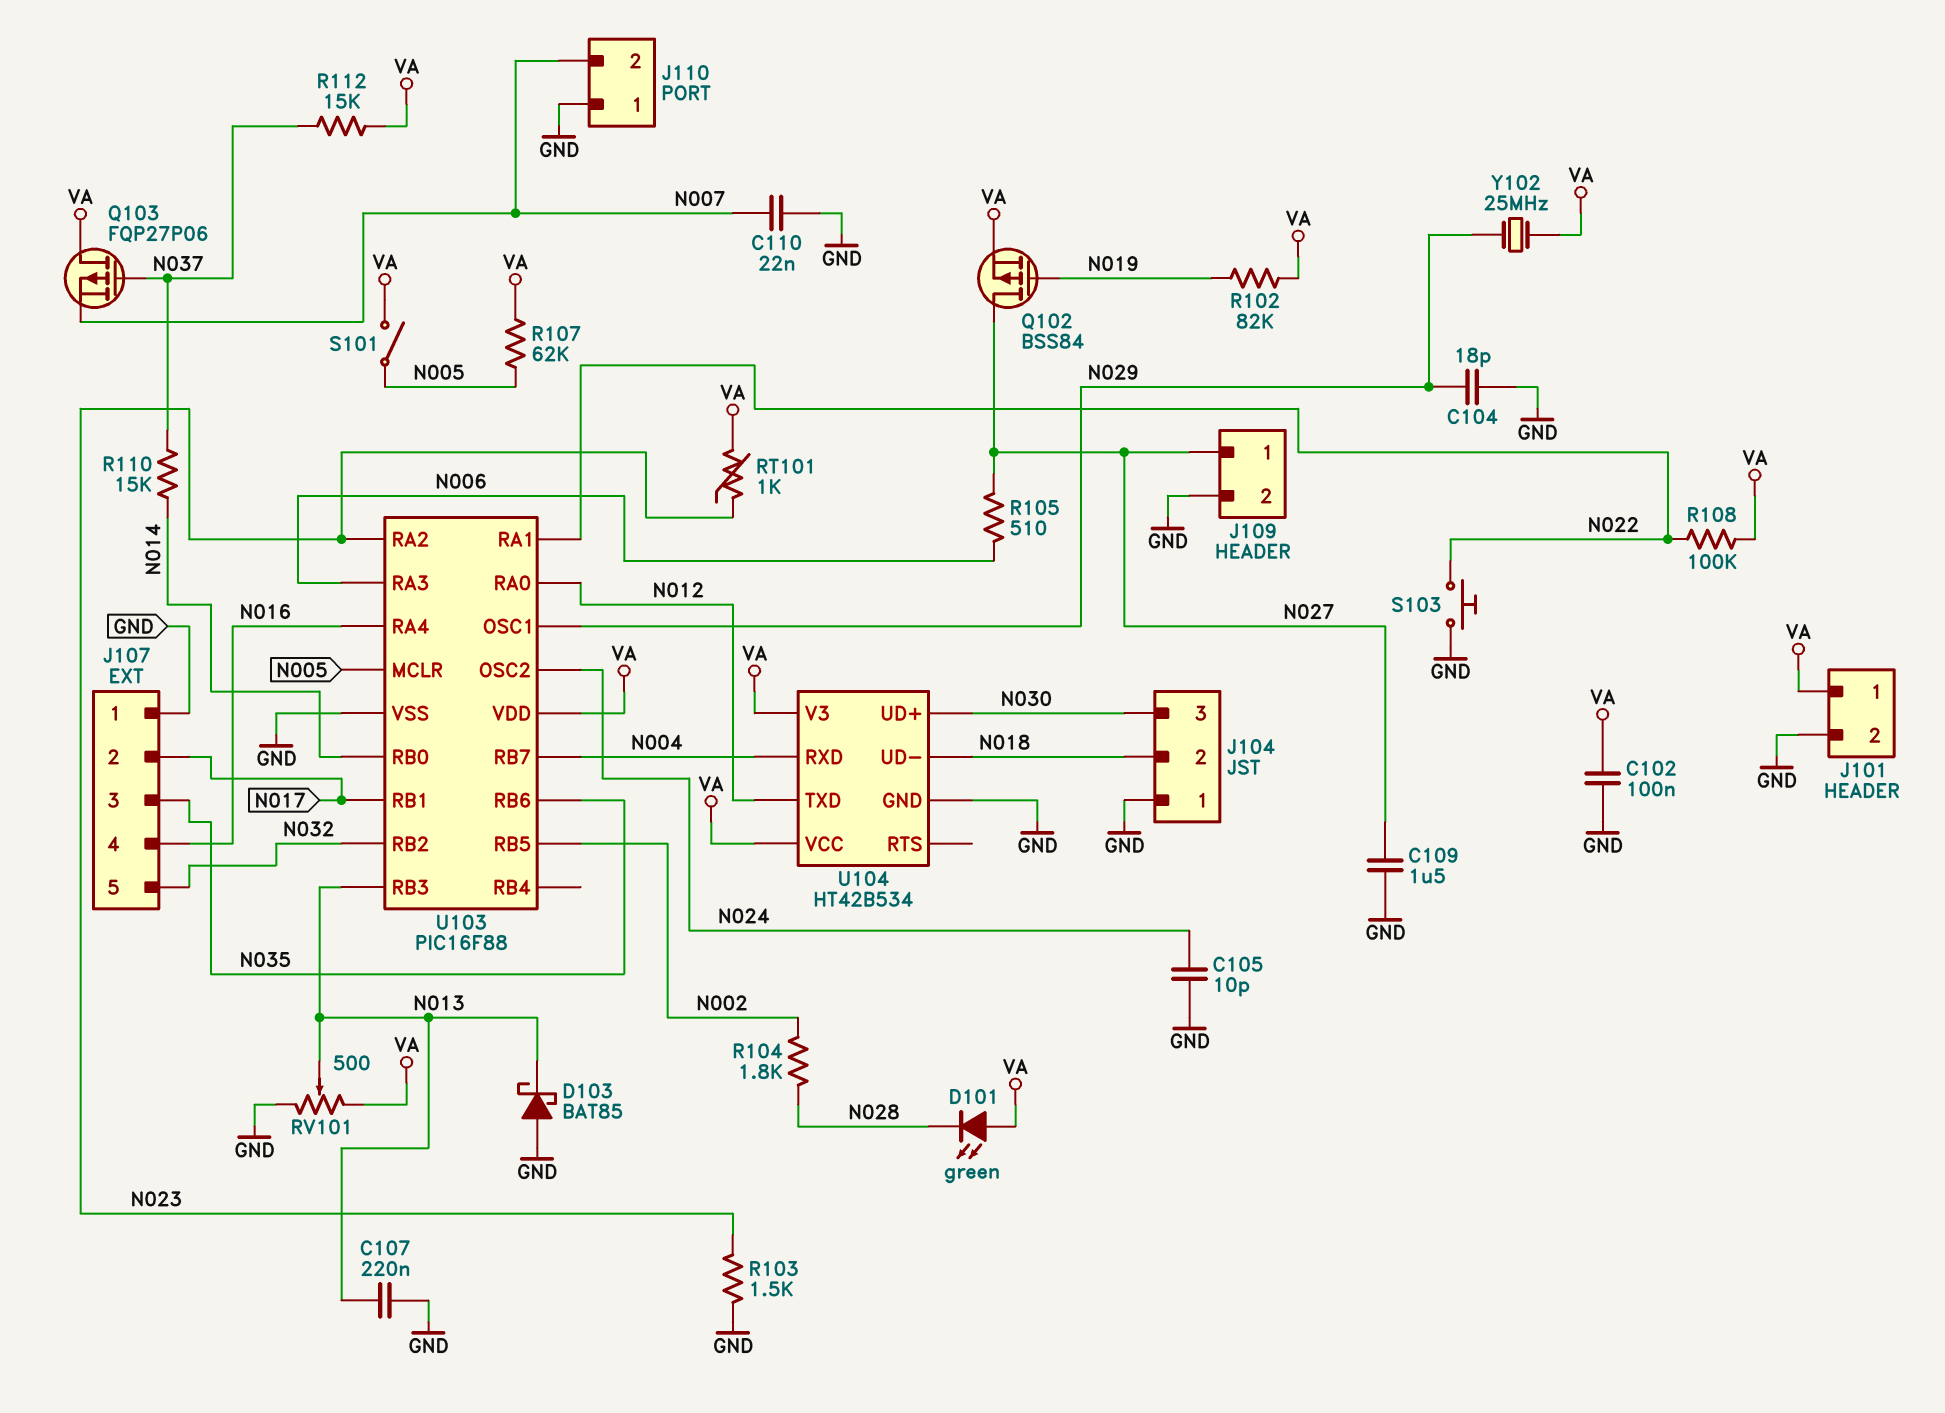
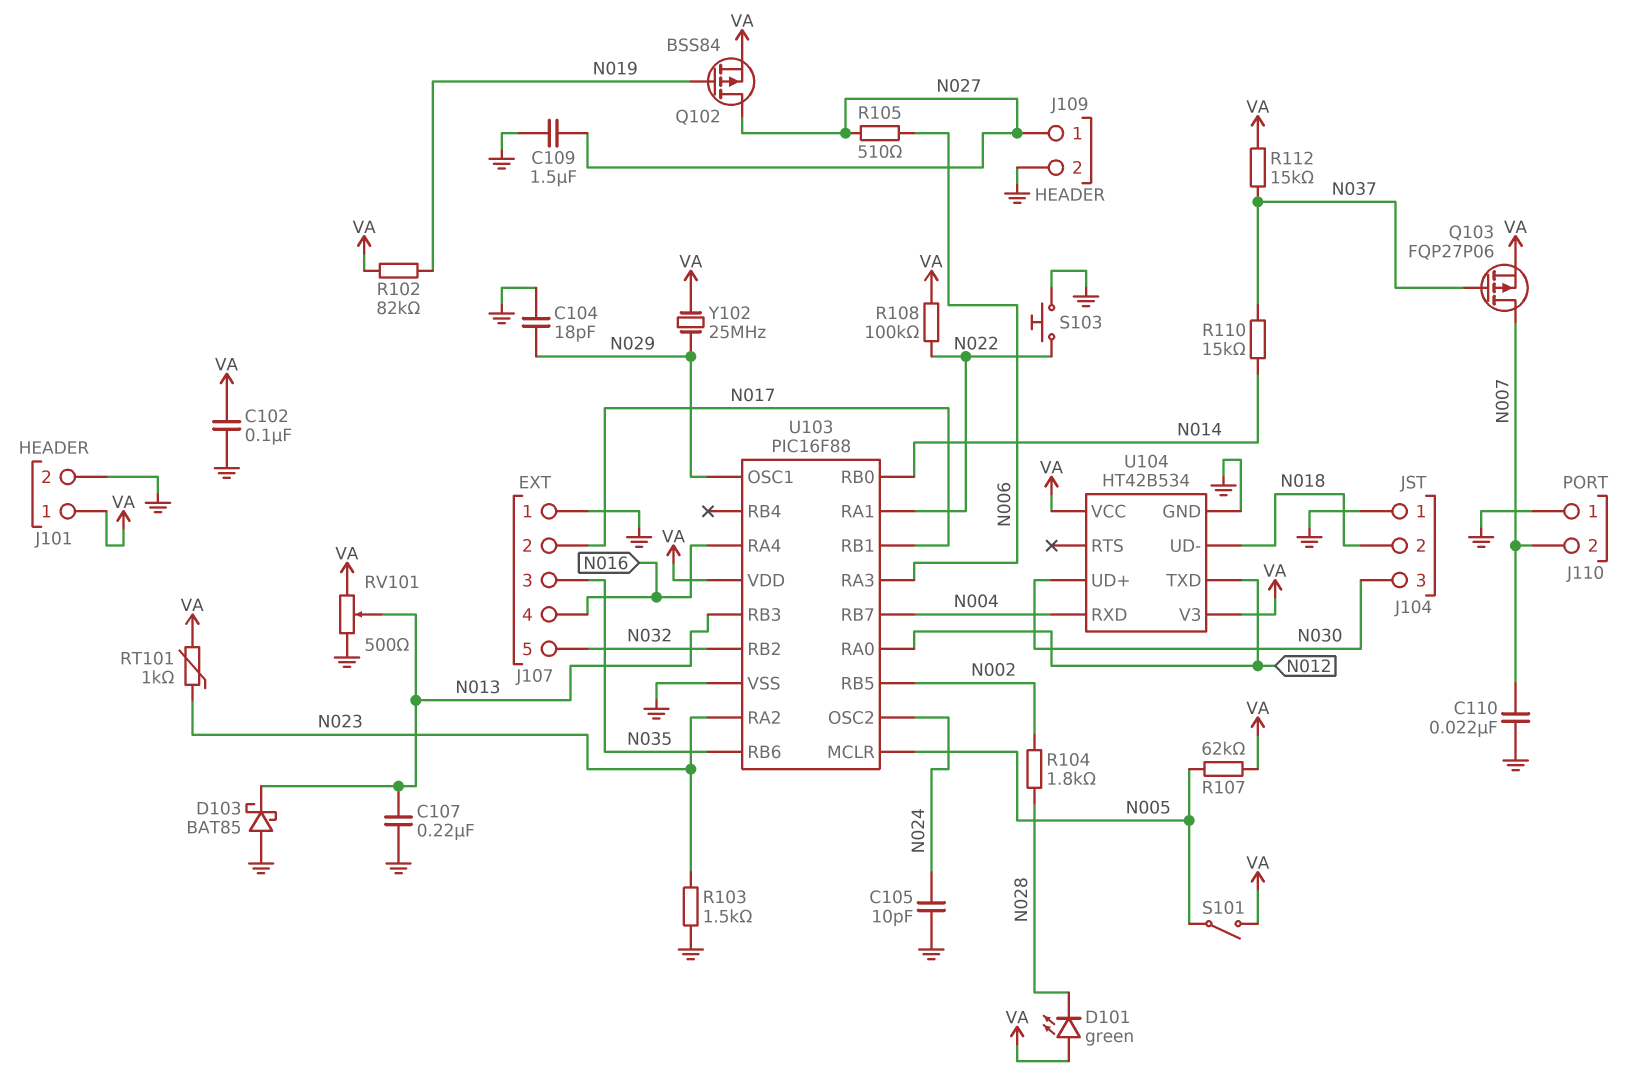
Q103: PMOS FQP27P06 (G N037, D VA, S N007) -> PMOS FQP27P06 (G N037, D N007, S VA)

